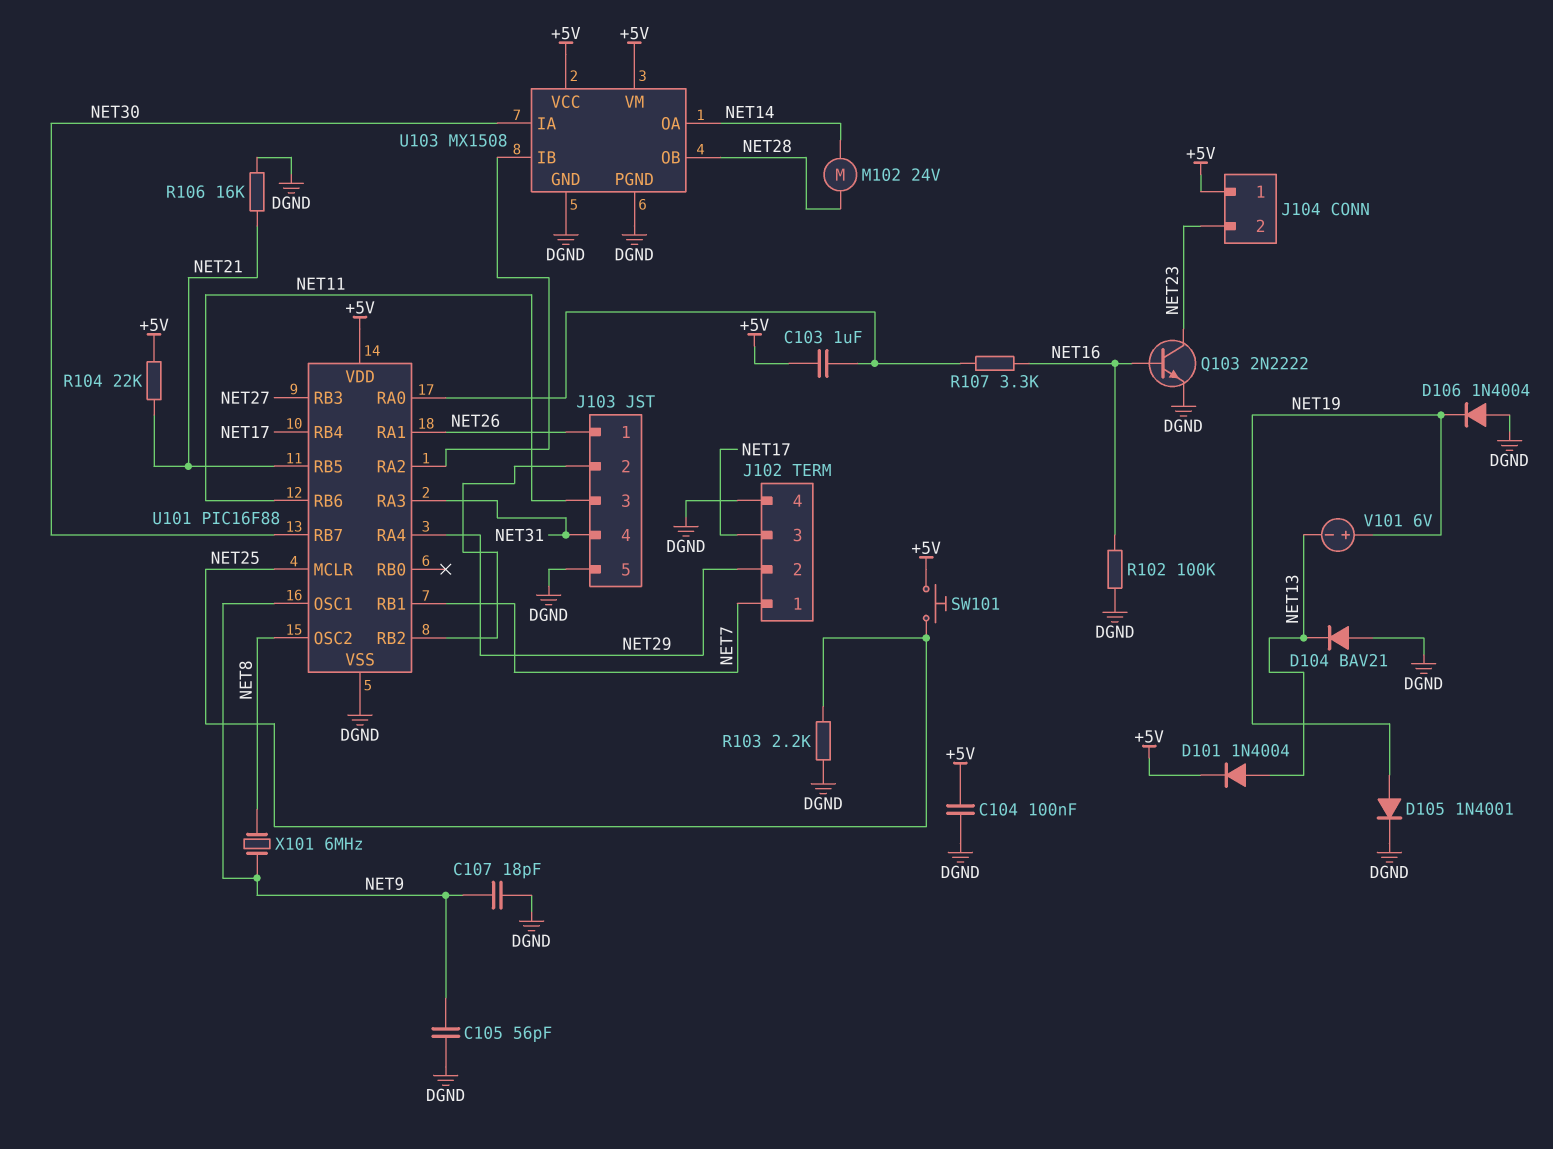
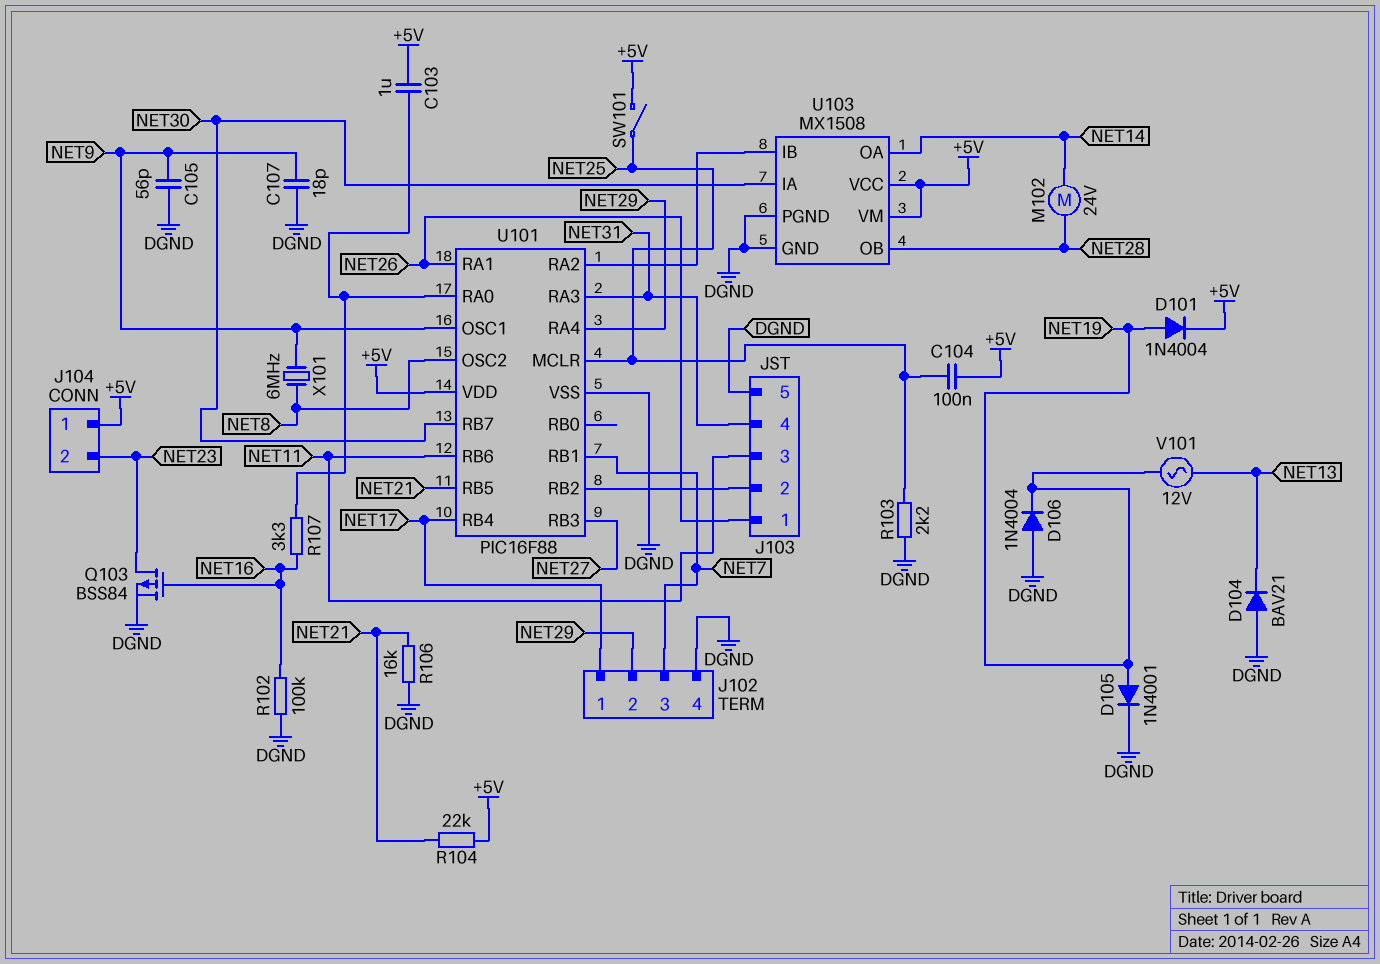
C104: 100nF (+5V, DGND) -> 100nF (+5V, NET25)
D101: diode 1N4004 (A NET13, K +5V) -> diode 1N4004 (A NET19, K +5V)
J102 pin 1: NET7 -> NET17
J102 pin 3: NET17 -> NET7
Q103: NPN 2N2222 (B NET16, C NET23, E DGND) -> PMOS BSS84 (G NET16, D NET23, S DGND)
SW101: button (+5V, NET25) -> switch (+5V, NET25)
V101: 6V (plus NET19, minus NET13) -> AC 12V (NET13, NET19)

